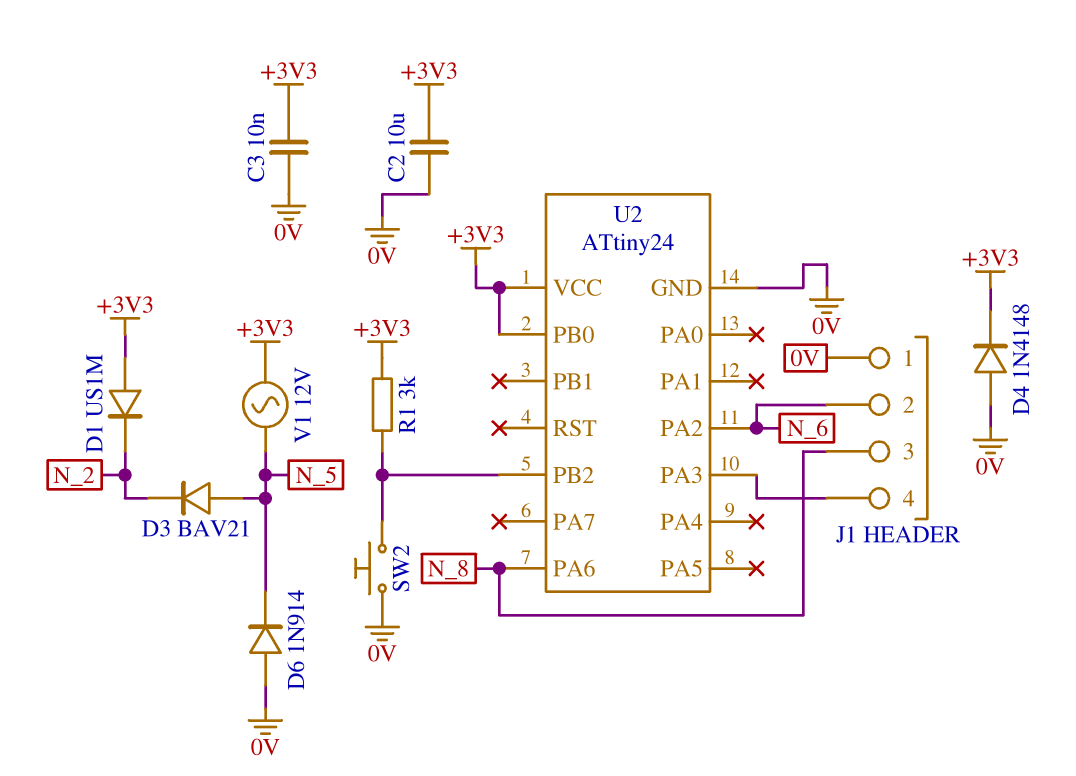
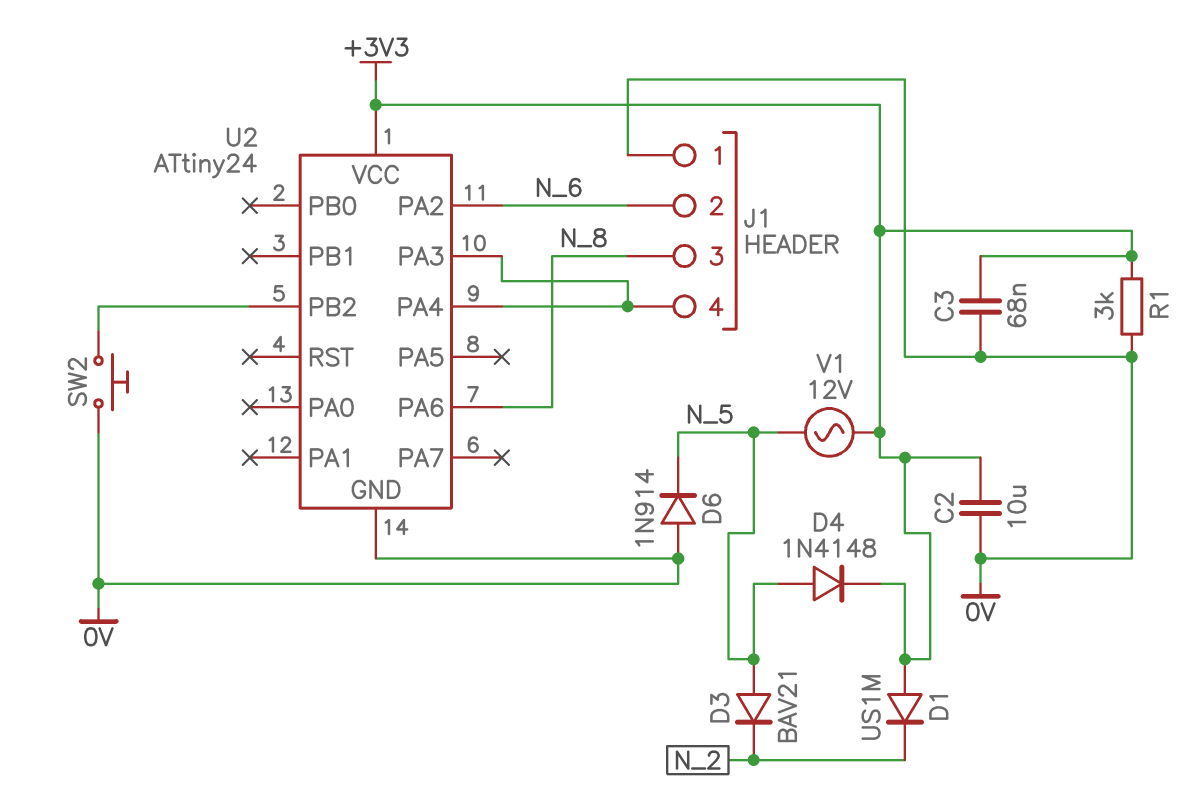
C3: 10nF (+3V3, 0V) -> 68nF (+3V3, 0V)
D4: diode 1N4148 (A 0V, K +3V3) -> diode 1N4148 (A N_5, K +3V3)
R1: 3k (+3V3, U2/PB2) -> 3k (+3V3, 0V)
U2 pin PA4: none -> J1/4
U2 pin PB0: +3V3 -> none

